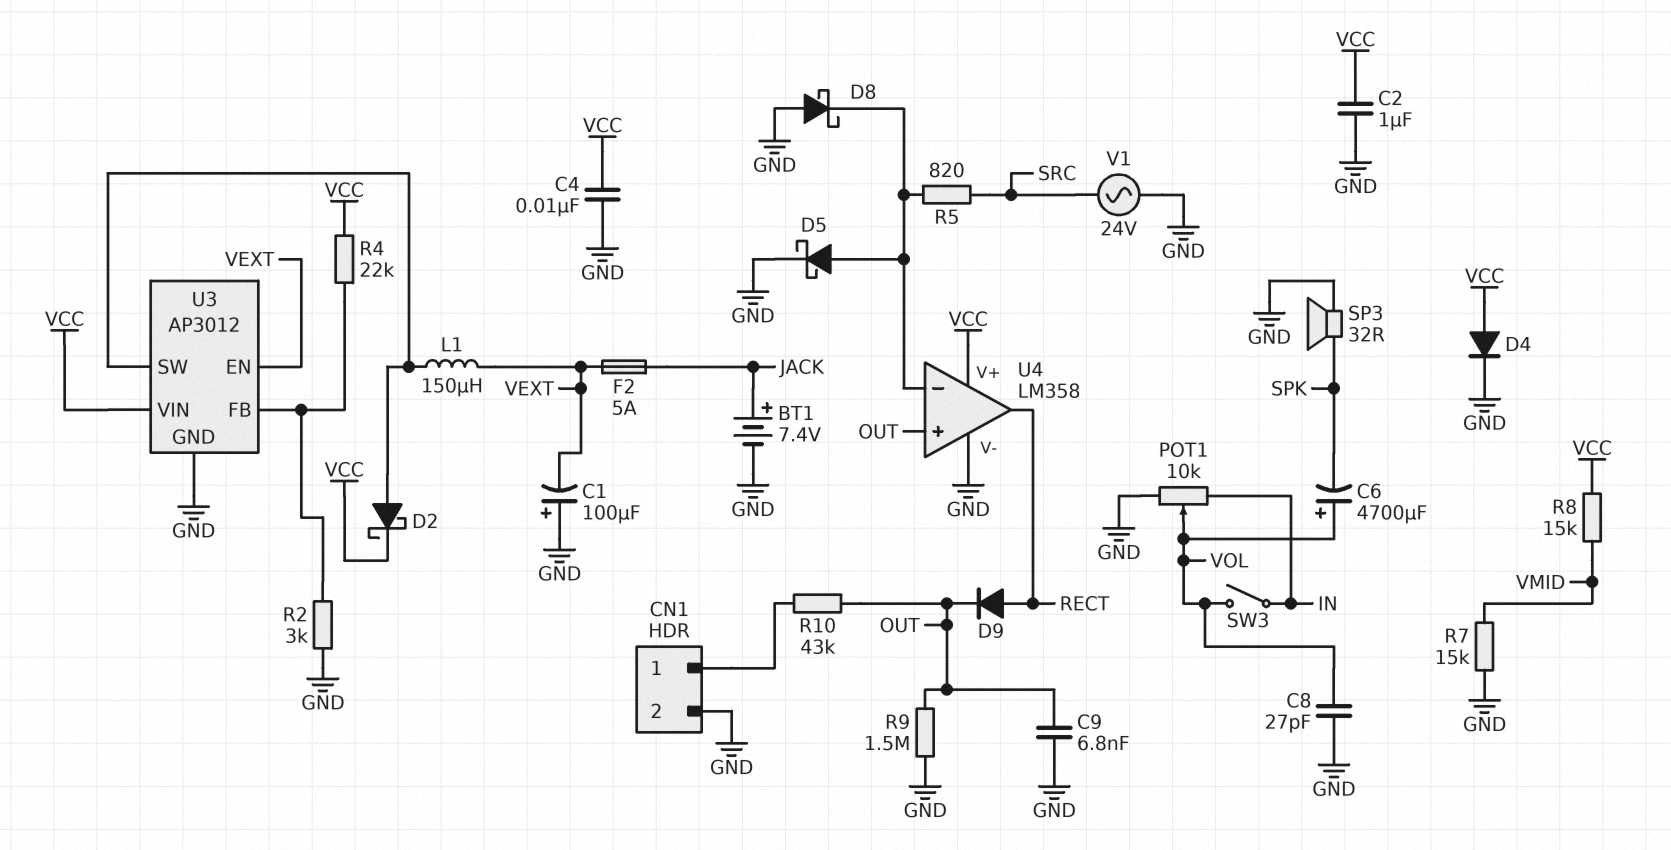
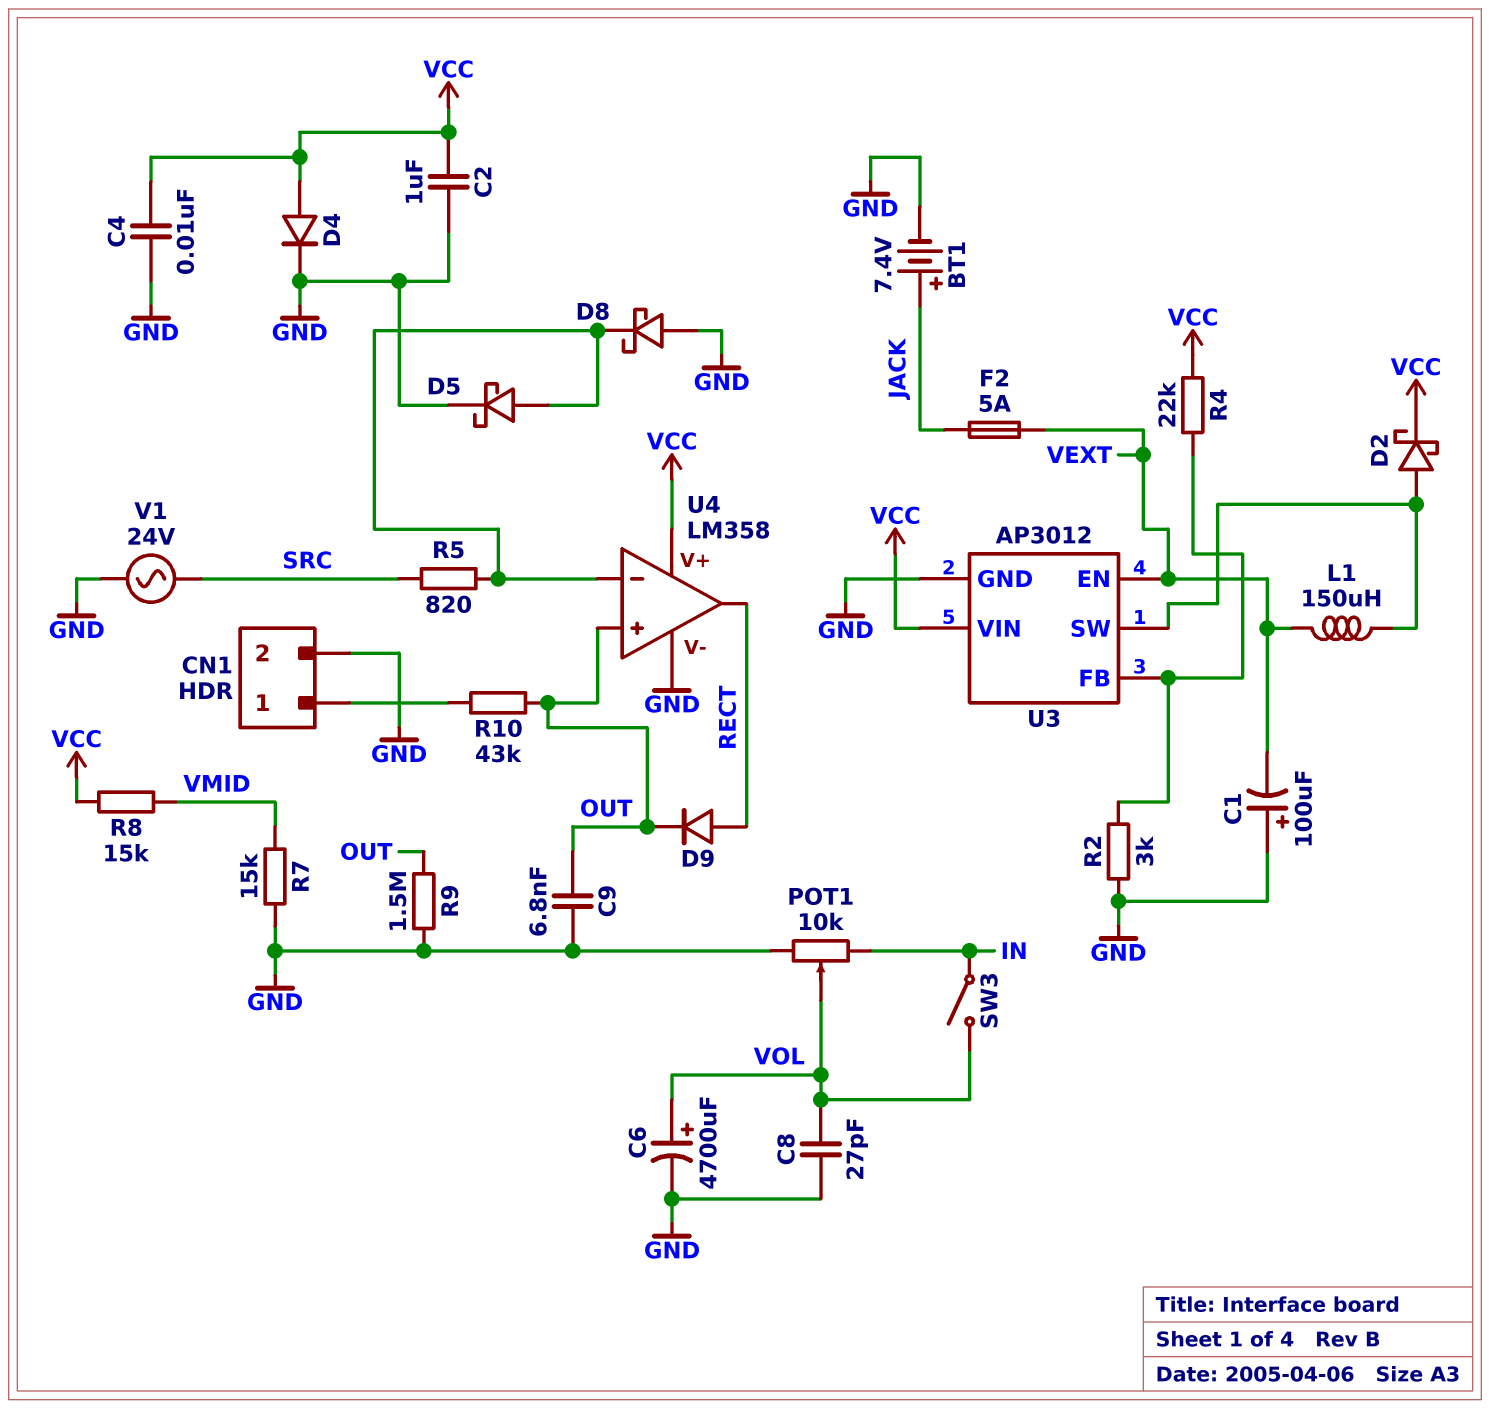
C6: 4700uF (plus VOL, minus SPK) -> 4700uF (plus VOL, minus GND)
SP3: speaker 32R (GND, SPK) -> none

